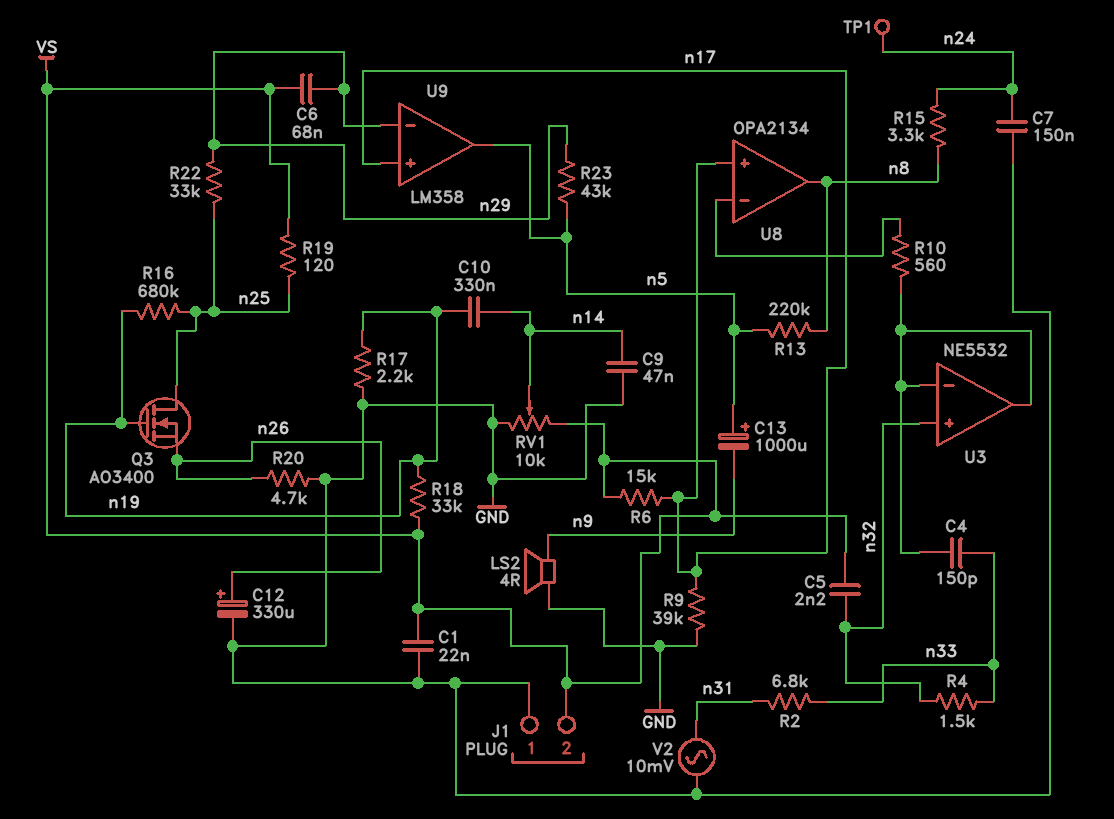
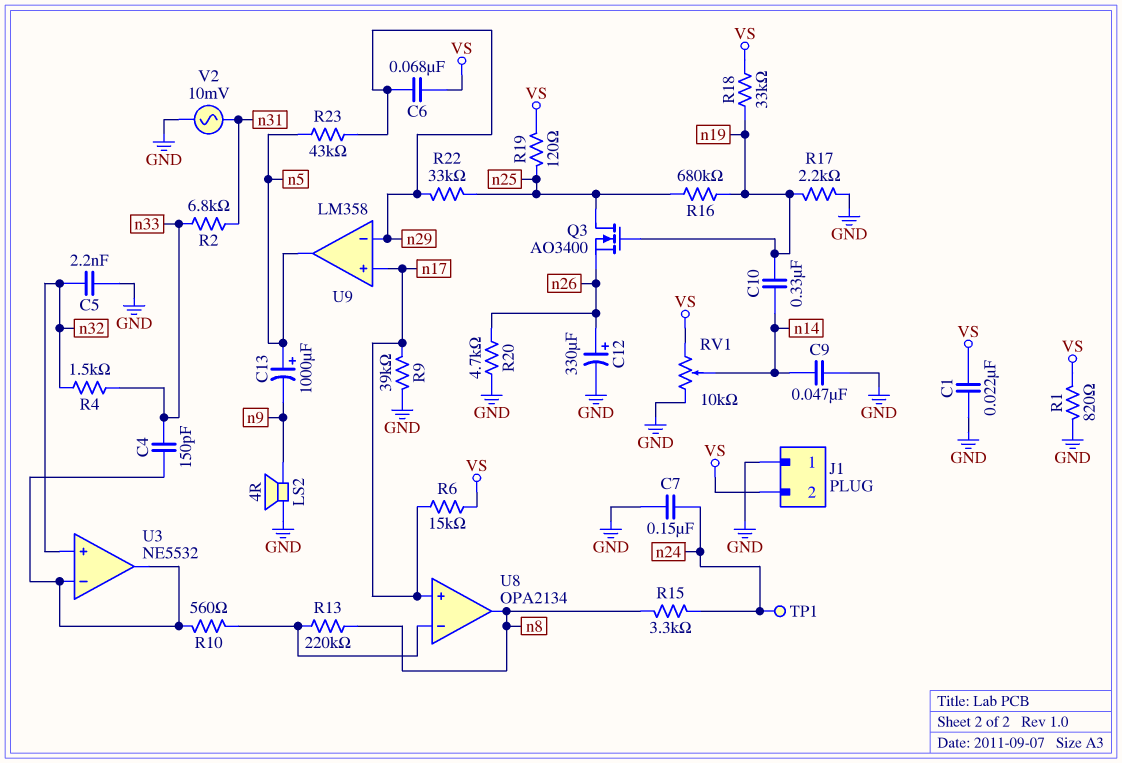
C5: 2.2nF (VS, n32) -> 2.2nF (GND, n32)
R1: none -> 820 (GND, VS)
R13: 220k (n5, n8) -> 220k (U8/in-, n8)

